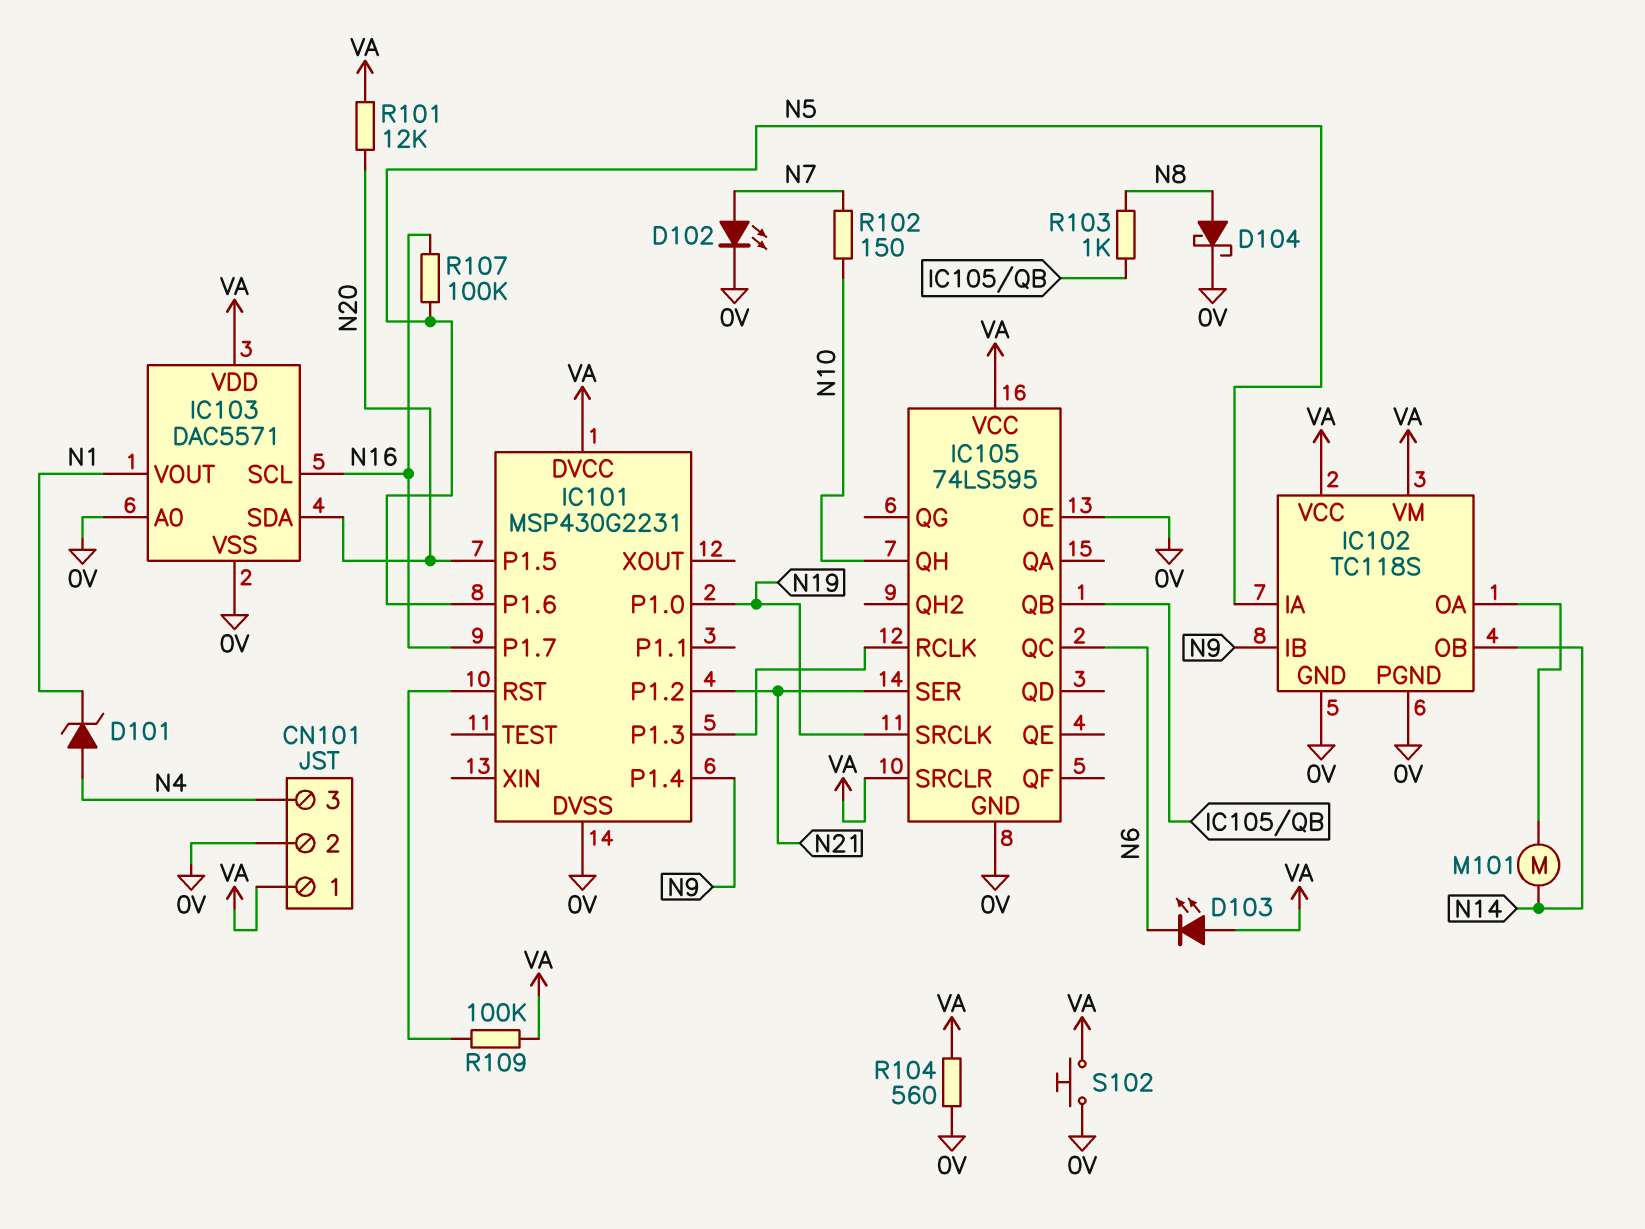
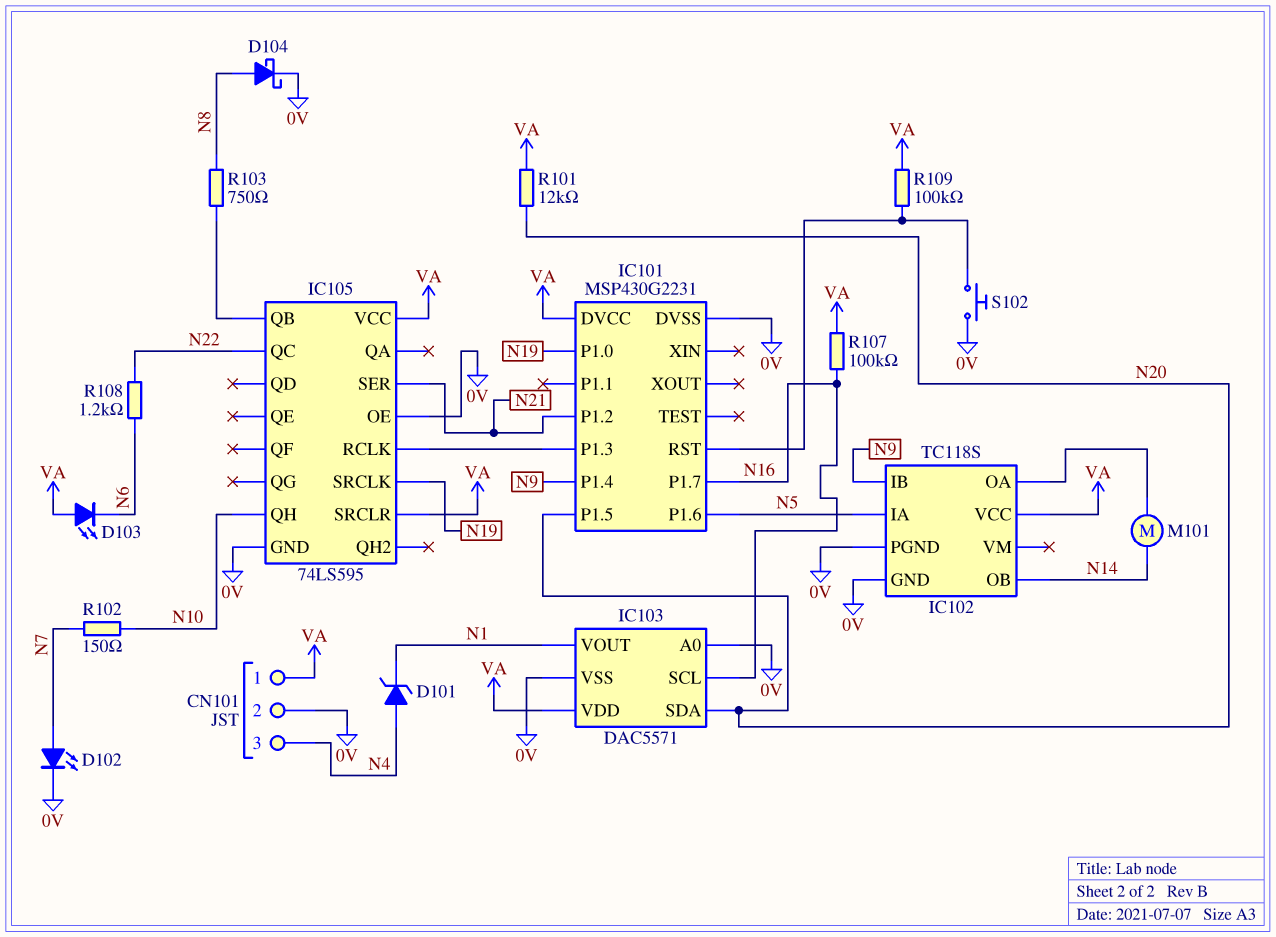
IC102 pin VM: VA -> none
IC105 pin QC: N6 -> N22
R103: 1k (IC105/QB, N8) -> 750 (IC105/QB, N8)
R104: 560 (0V, VA) -> none
R107: 100k (N5, N16) -> 100k (N16, VA)
R108: none -> 1.2k (N6, N22)
S102: button (0V, VA) -> button (0V, IC101/RST)

